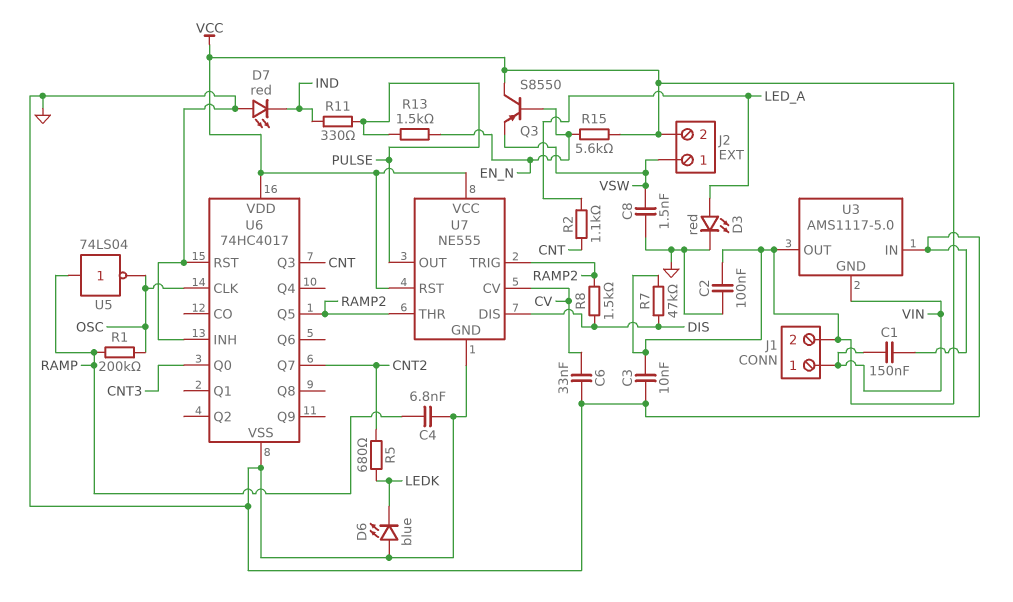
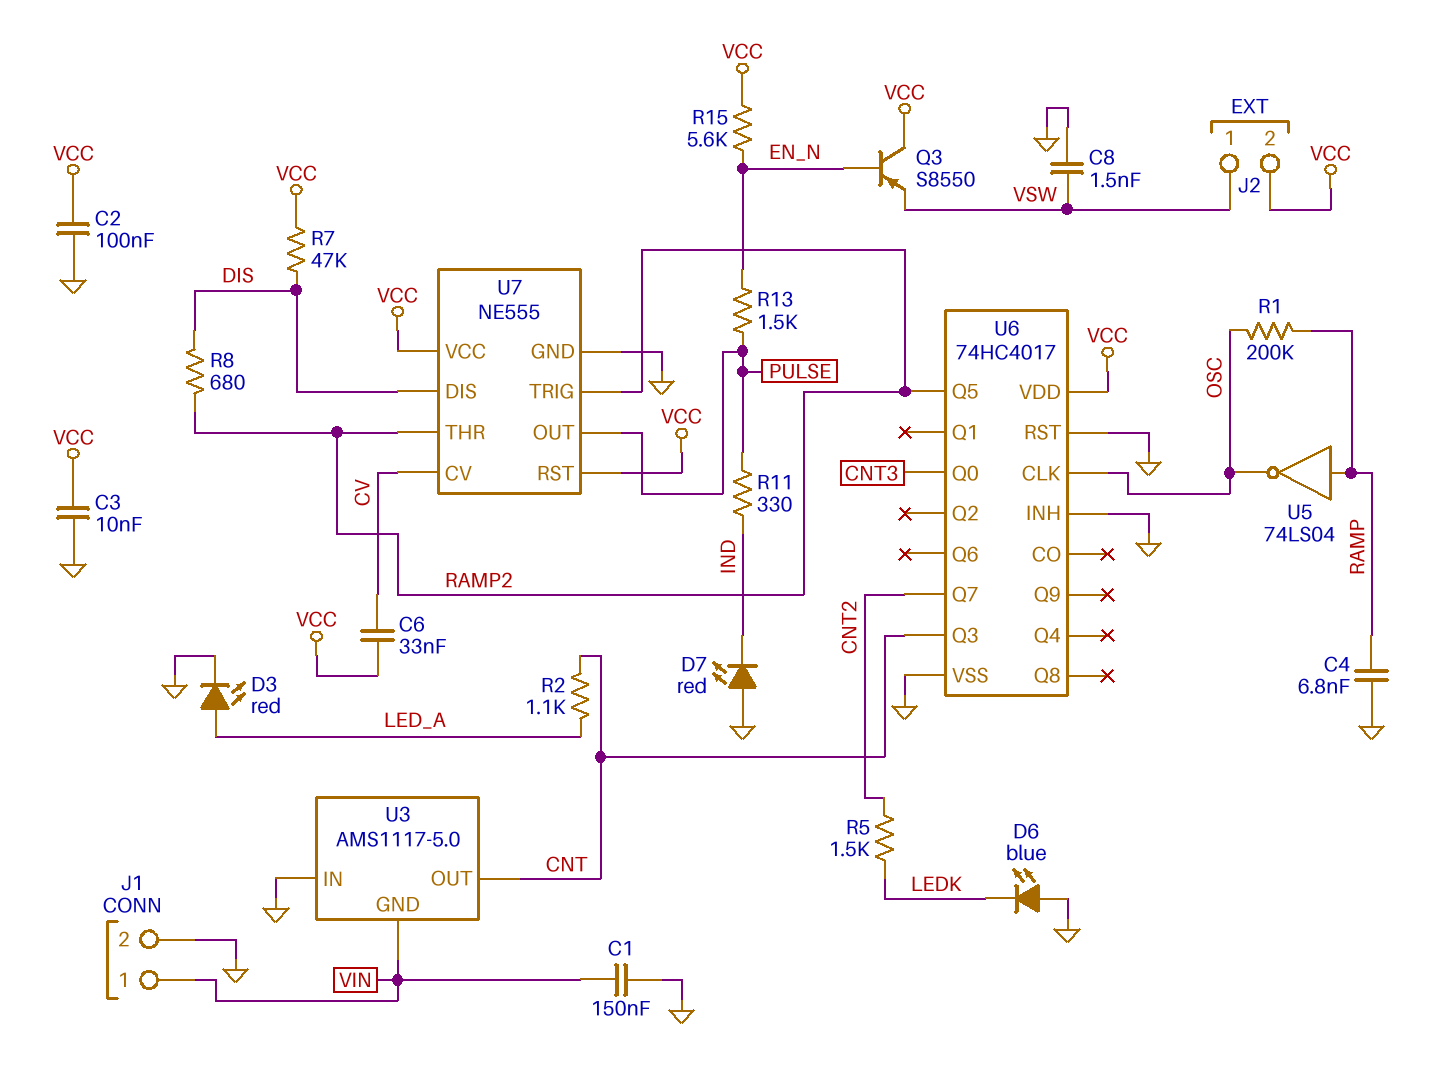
C6: 33nF (CV, GND) -> 33nF (CV, VCC)
J1 pin 2: VCC -> GND
R5: 680 (CNT2, LEDK) -> 1.5k (CNT2, LEDK)
R8: 1.5k (DIS, RAMP2) -> 680 (DIS, RAMP2)
U3 pin OUT: VCC -> CNT

